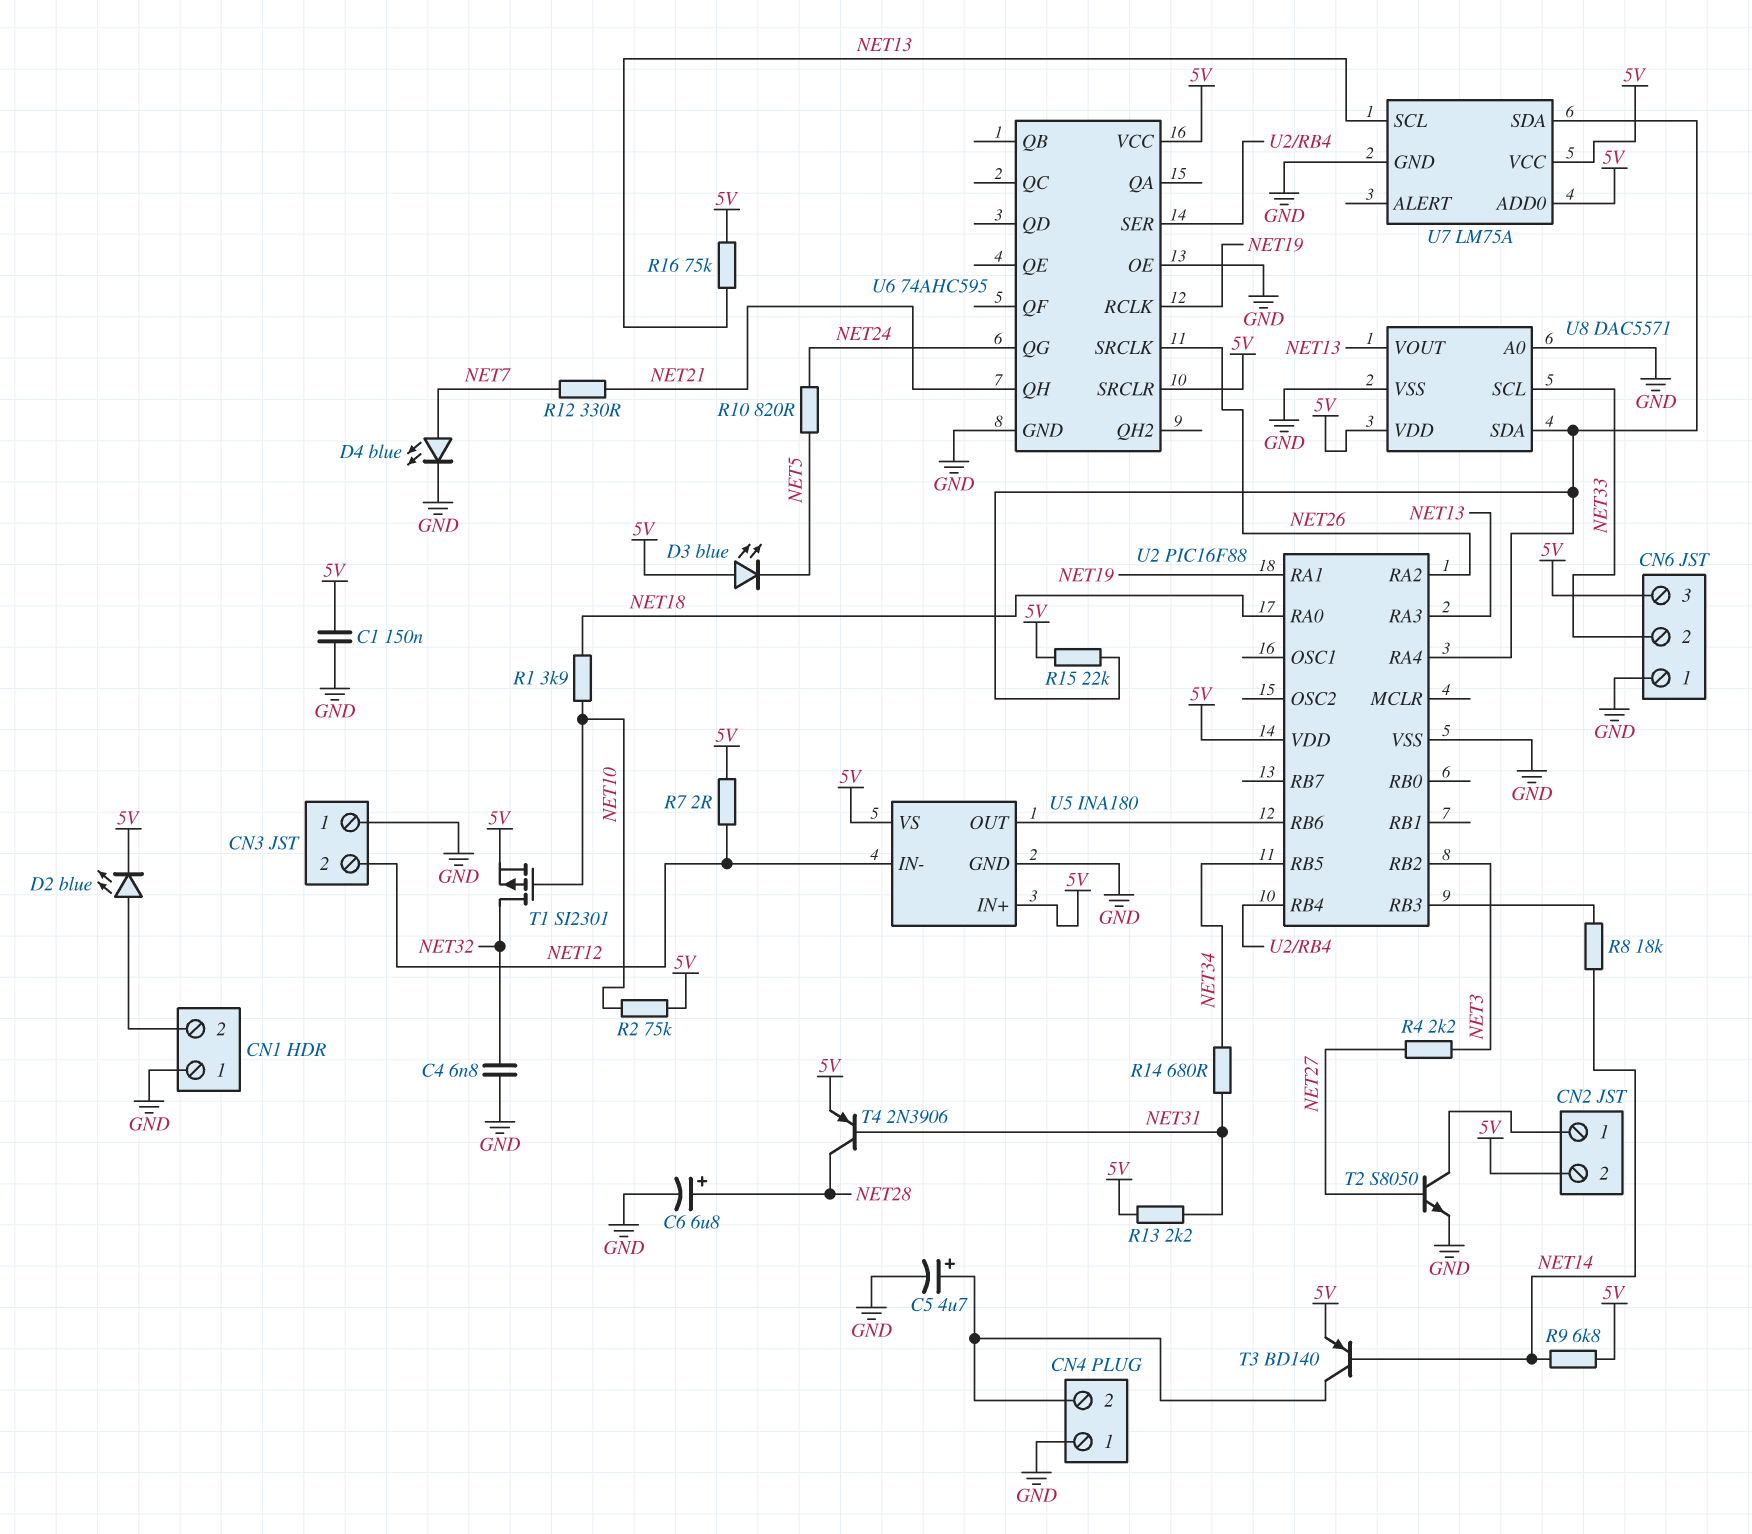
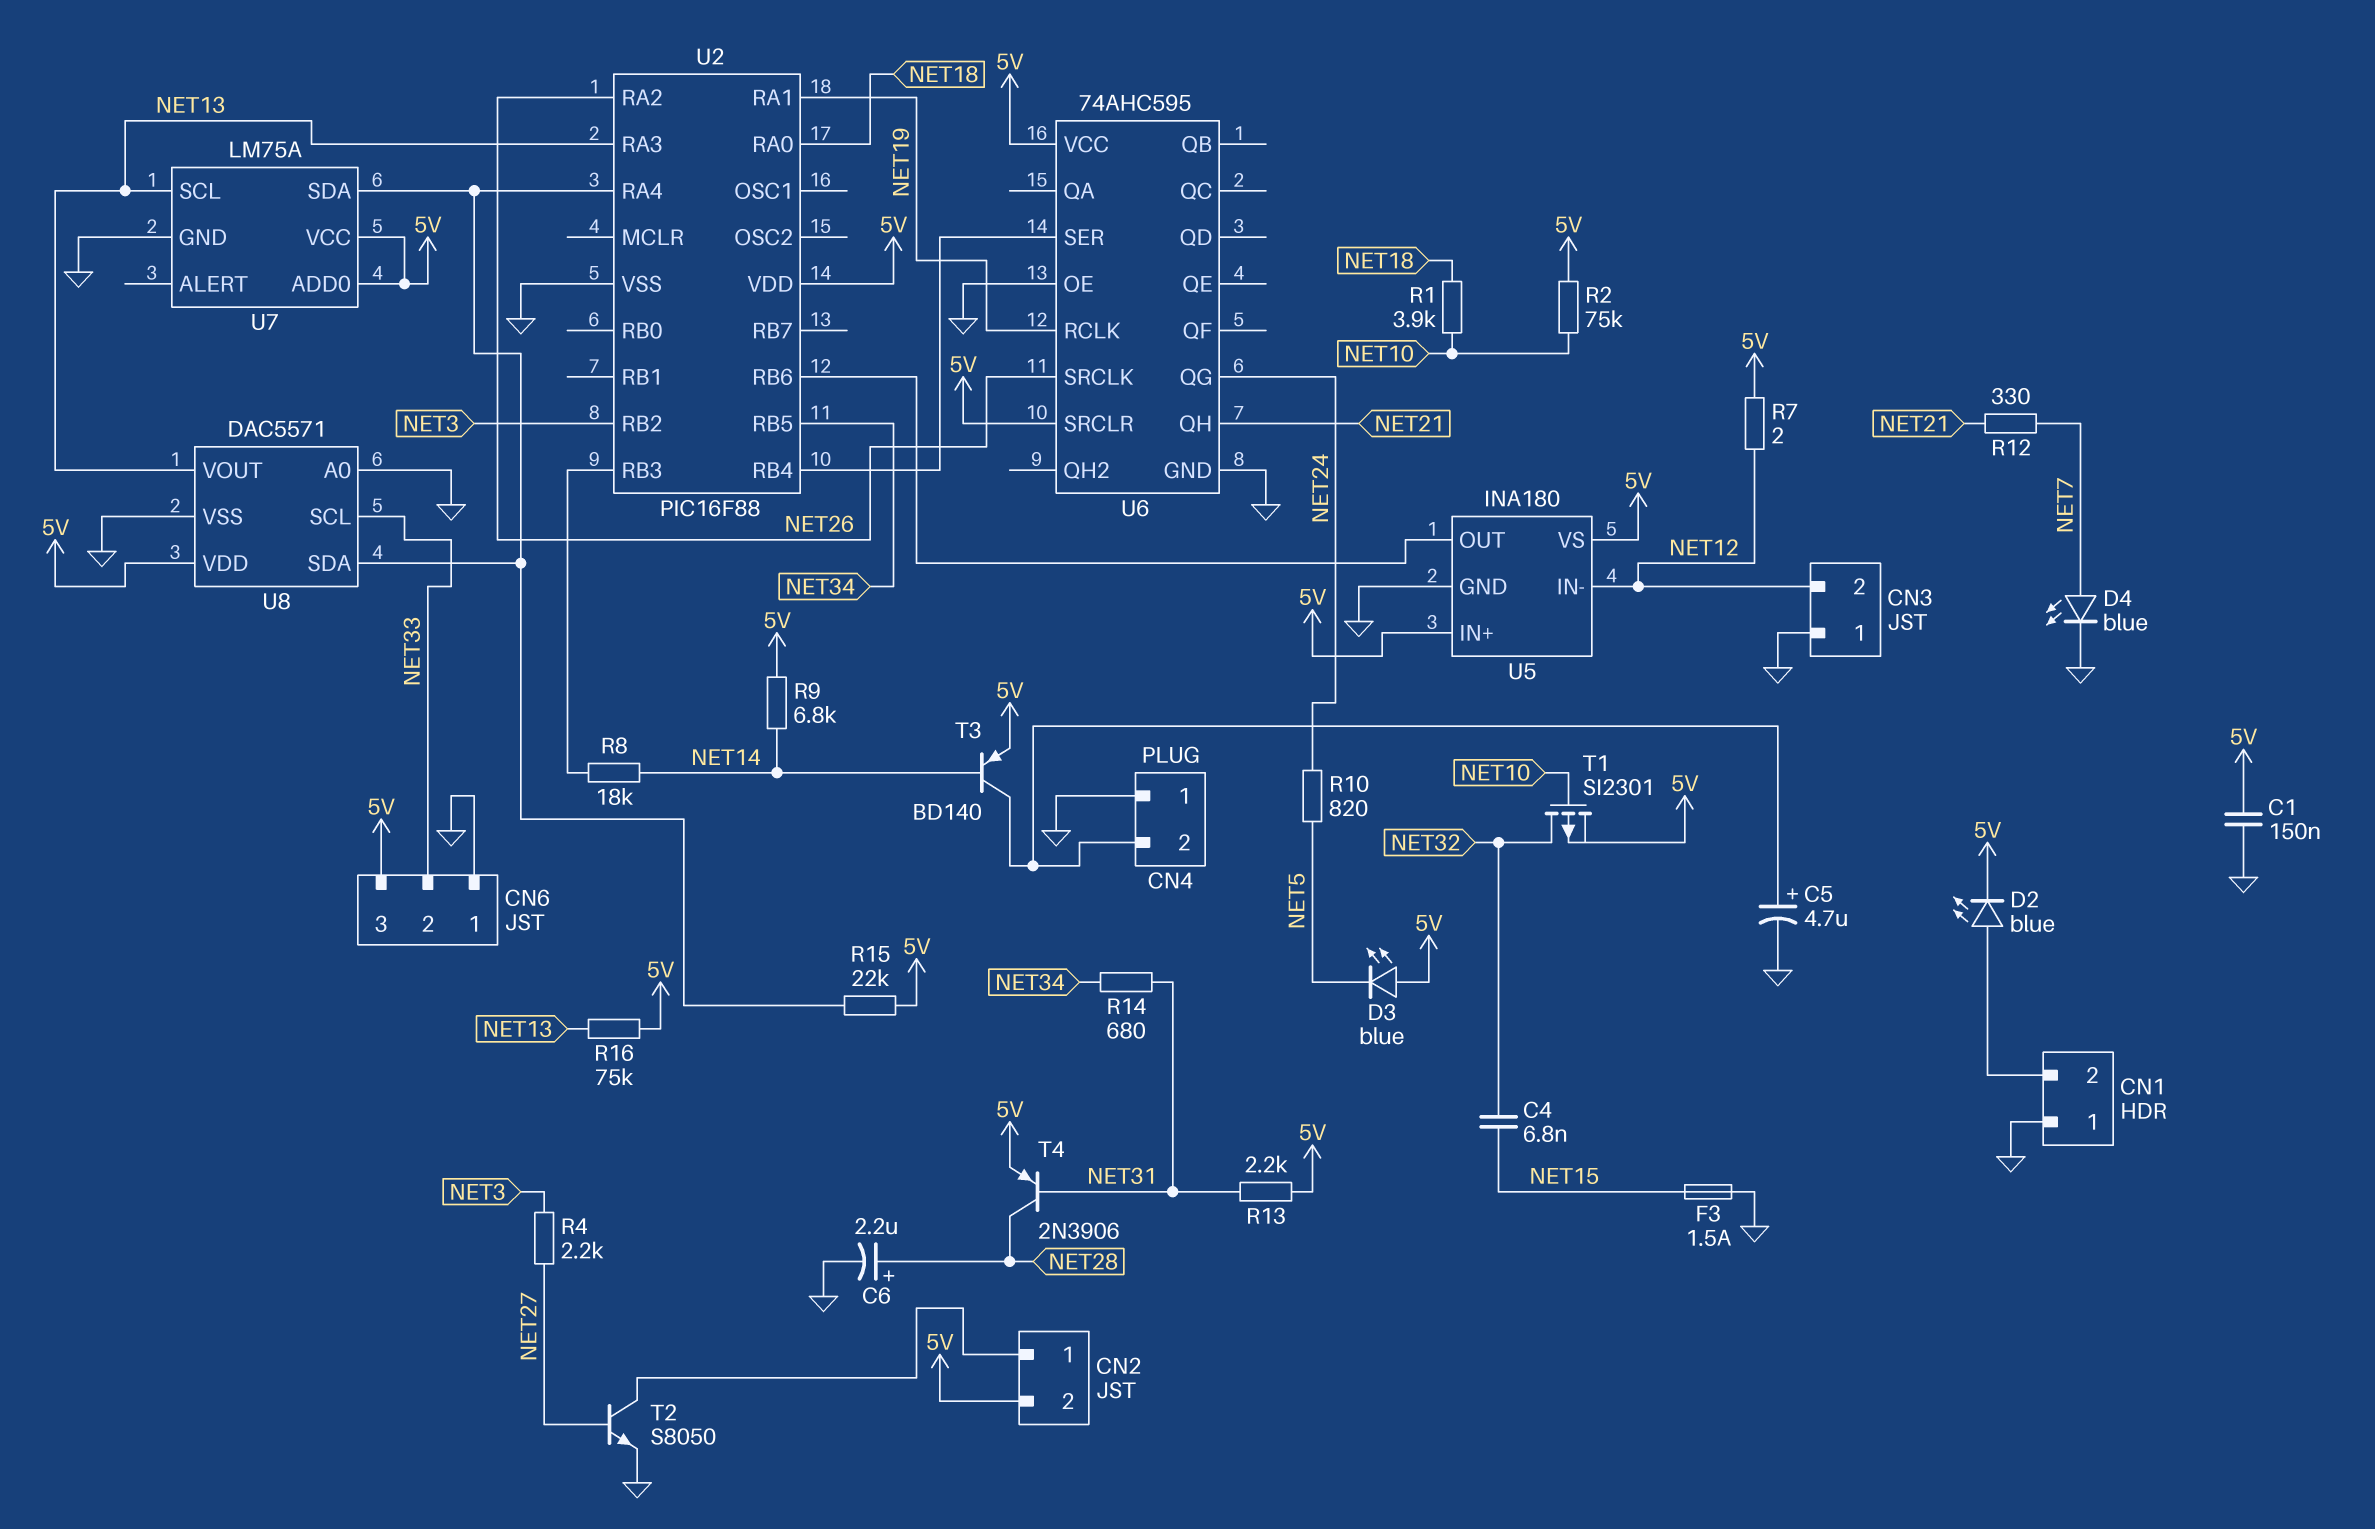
C4: 6.8nF (GND, NET32) -> 6.8nF (NET15, NET32)
C6: 6.8uF (plus NET28, minus GND) -> 2.2uF (plus NET28, minus GND)
F3: none -> 1.5A (GND, NET15)

